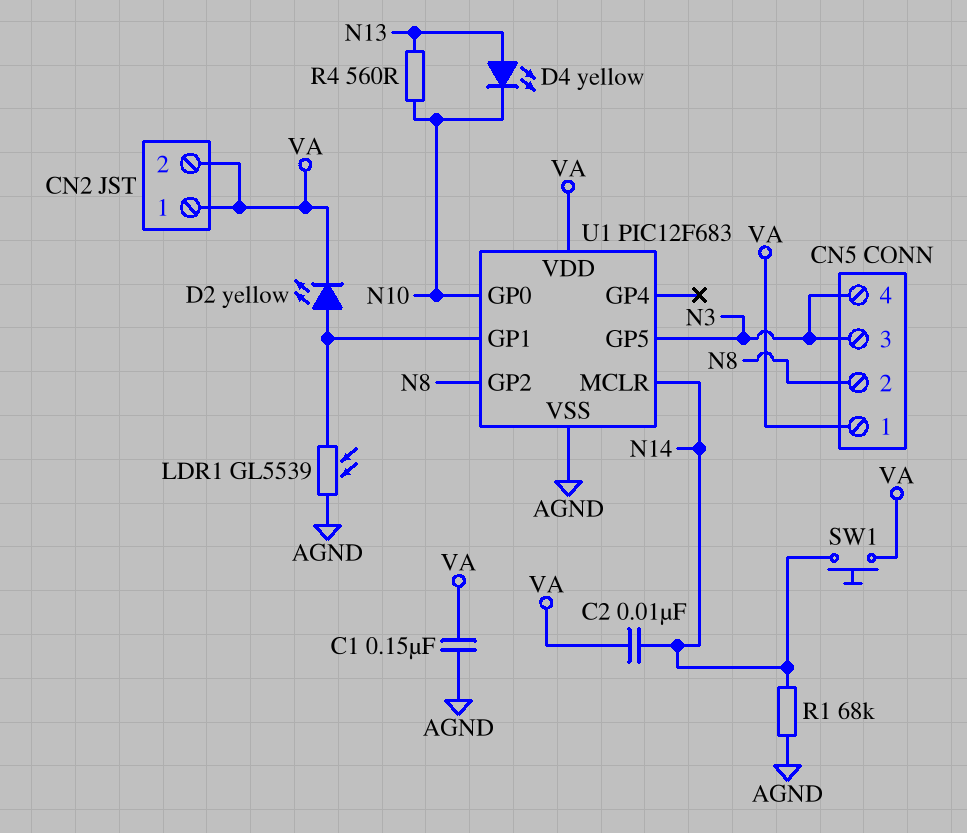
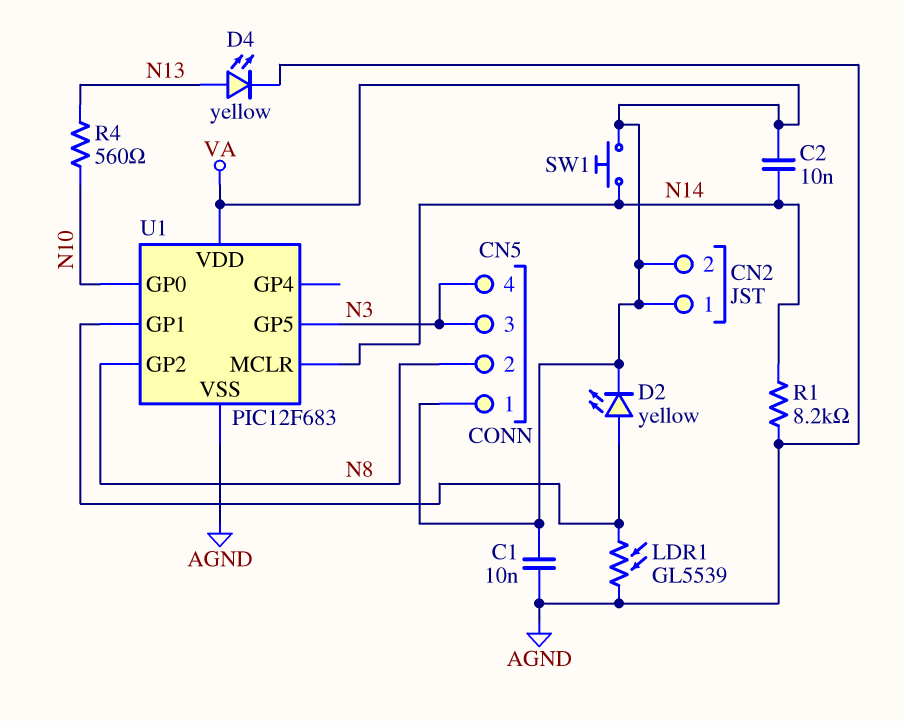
C1: 150nF (AGND, VA) -> 10nF (AGND, VA)
D4: LED yellow (A N13, K N10) -> LED yellow (A N13, K AGND)
R1: 68k (AGND, N14) -> 8.2k (AGND, N14)

